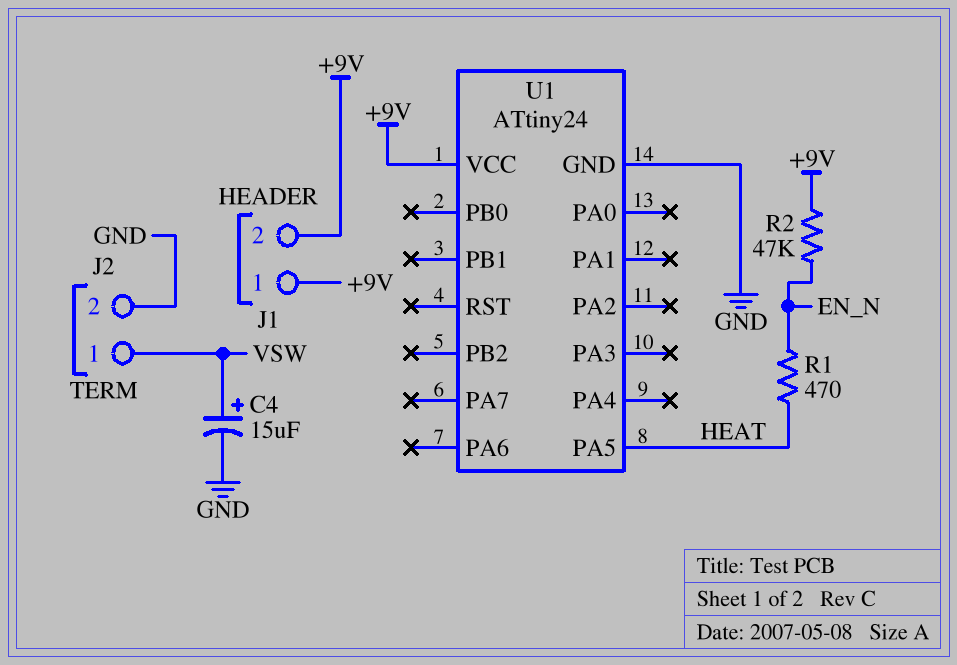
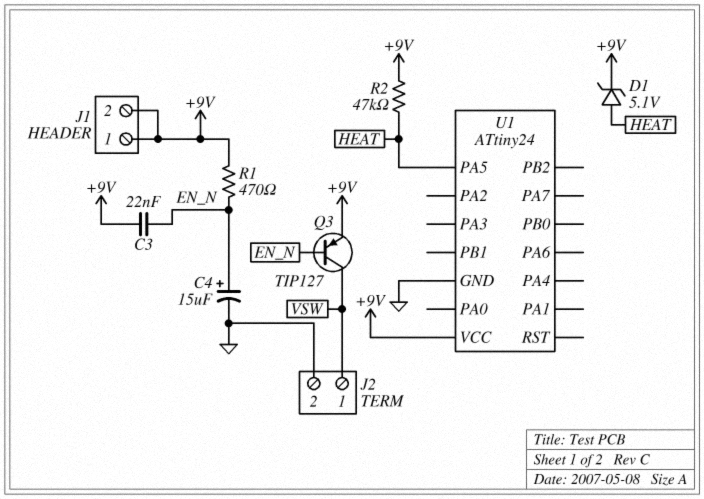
C3: none -> 22nF (+9V, EN_N)
C4: 15uF (plus VSW, minus GND) -> 15uF (plus EN_N, minus GND)
D1: none -> zener 5.1V (A HEAT, K +9V)
Q3: none -> PNP TIP127 (B EN_N, C VSW, E +9V)
R1: 470 (EN_N, HEAT) -> 470 (+9V, EN_N)
R2: 47k (+9V, EN_N) -> 47k (+9V, HEAT)

